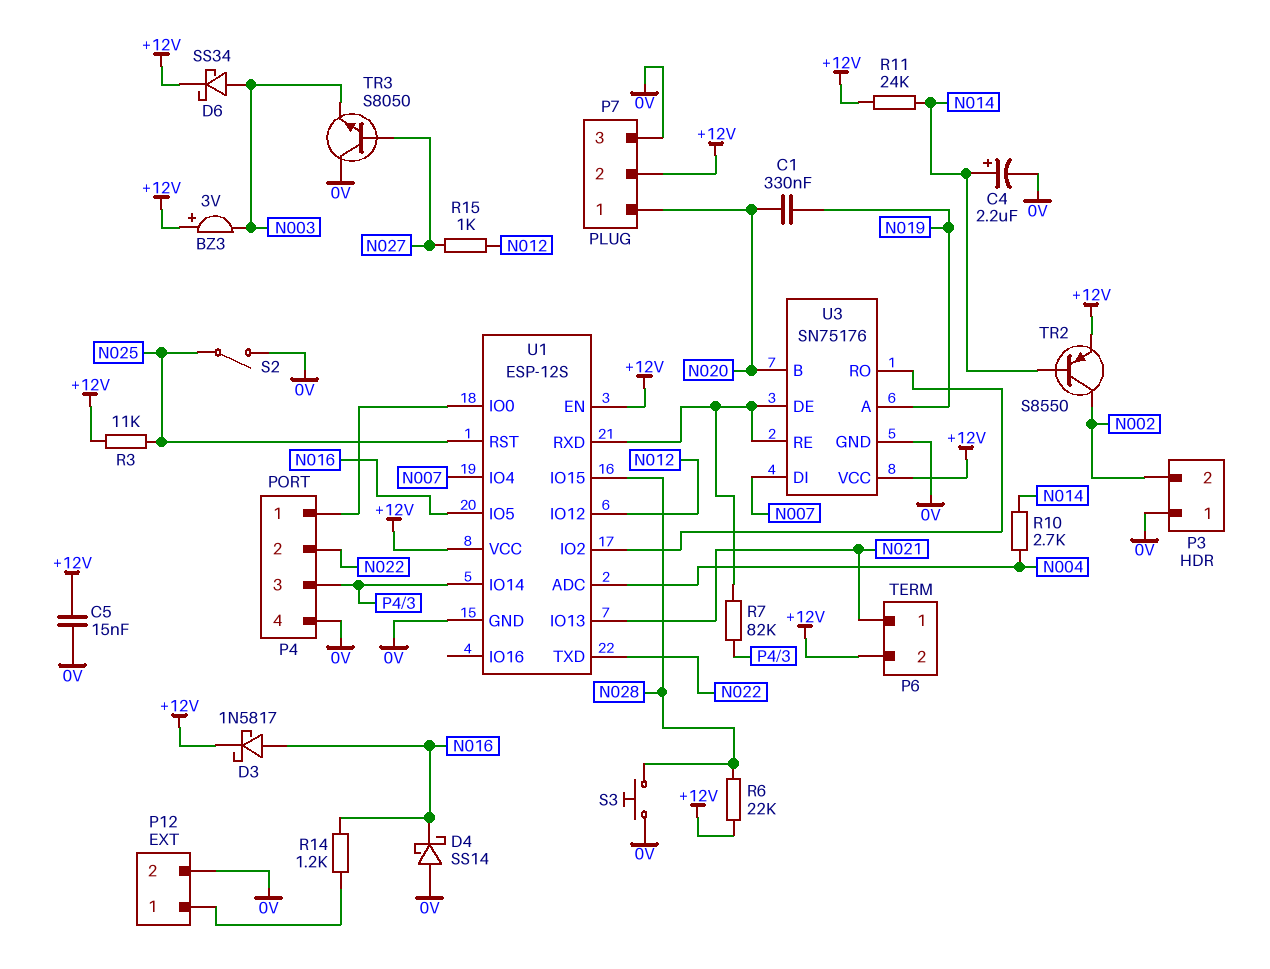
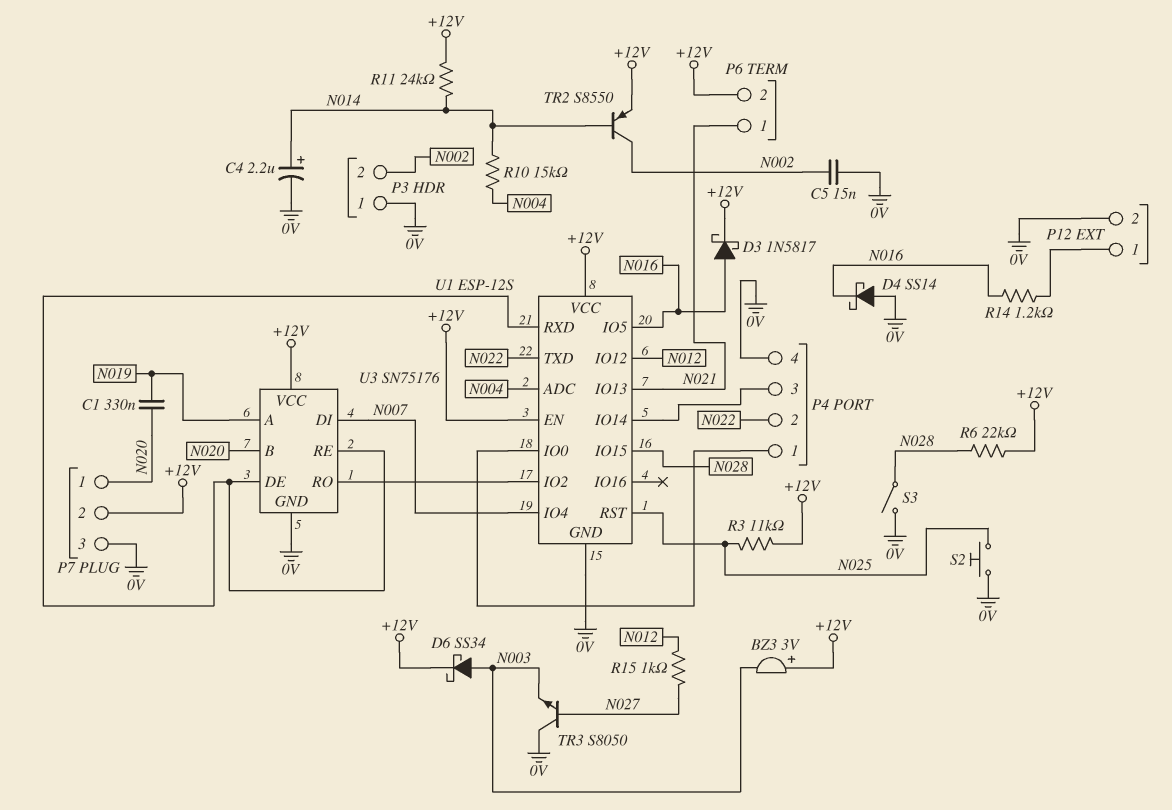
C5: 15nF (+12V, 0V) -> 15nF (0V, N002)
R7: 82k (P4/3, U1/RXD) -> none
R10: 2.7k (N004, N014) -> 15k (N004, N014)
S2: switch (0V, N025) -> button (0V, N025)
S3: button (0V, N028) -> switch (0V, N028)

